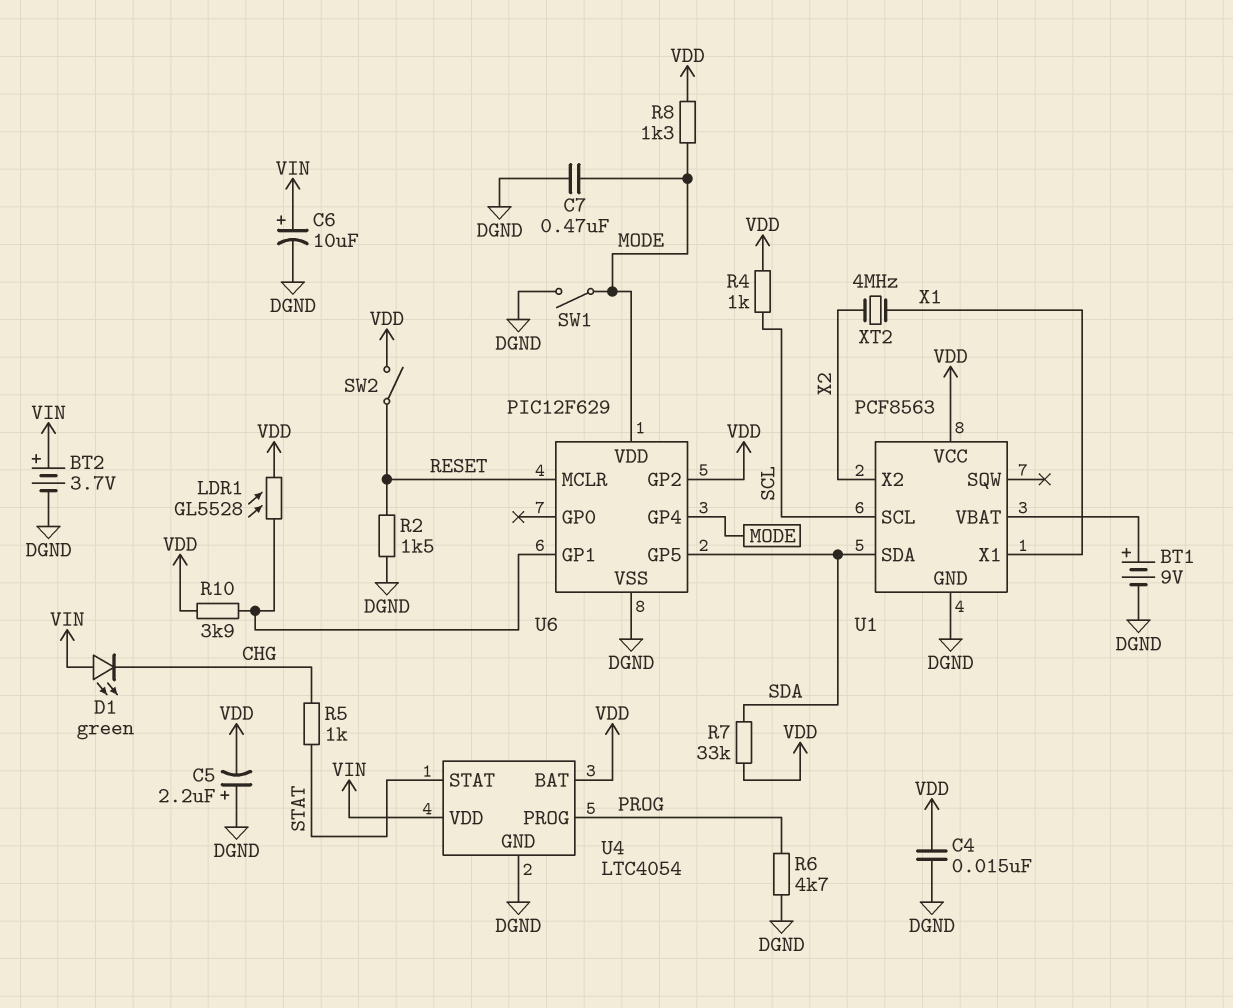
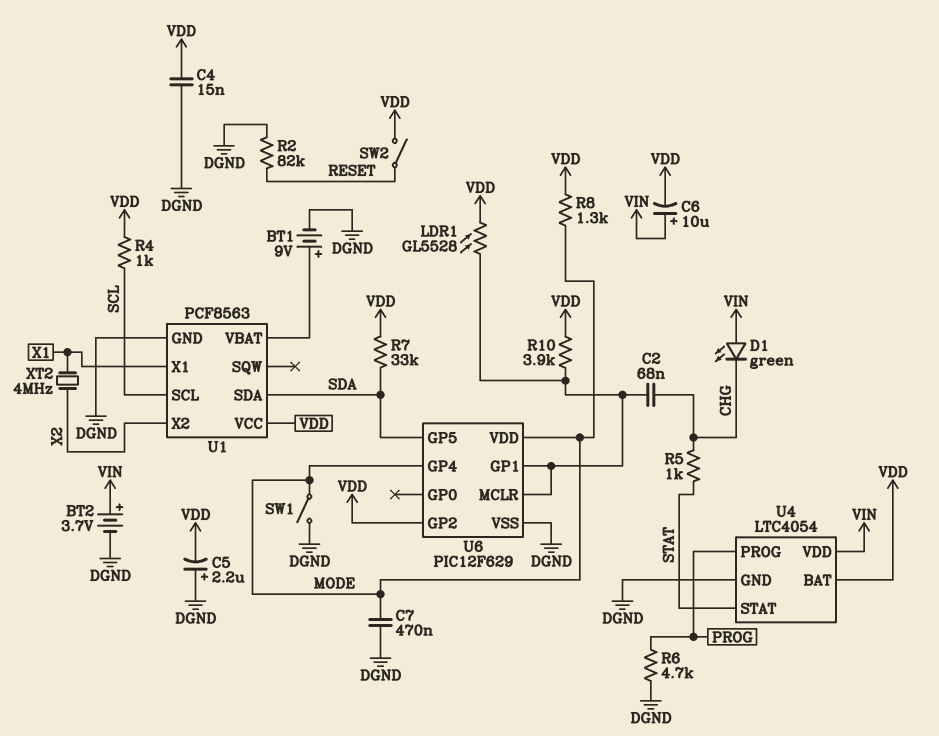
C2: none -> 68nF (CHG, U6/GP1)
C6: 10uF (plus VIN, minus DGND) -> 10uF (plus VIN, minus VDD)
R2: 1.5k (DGND, RESET) -> 82k (DGND, RESET)
U6 pin MCLR: RESET -> U6/GP1

